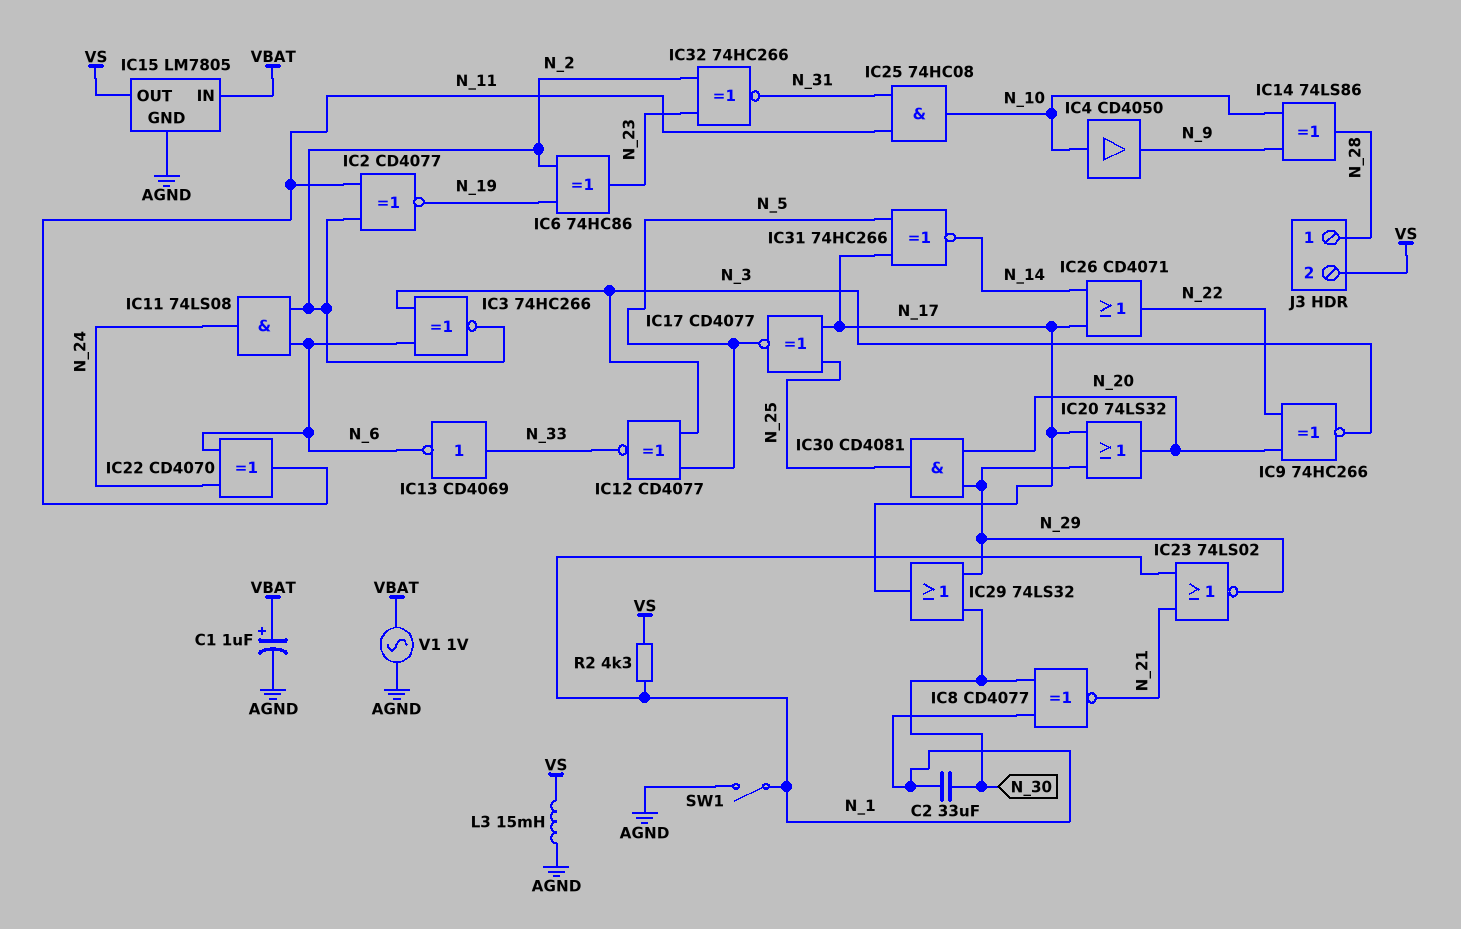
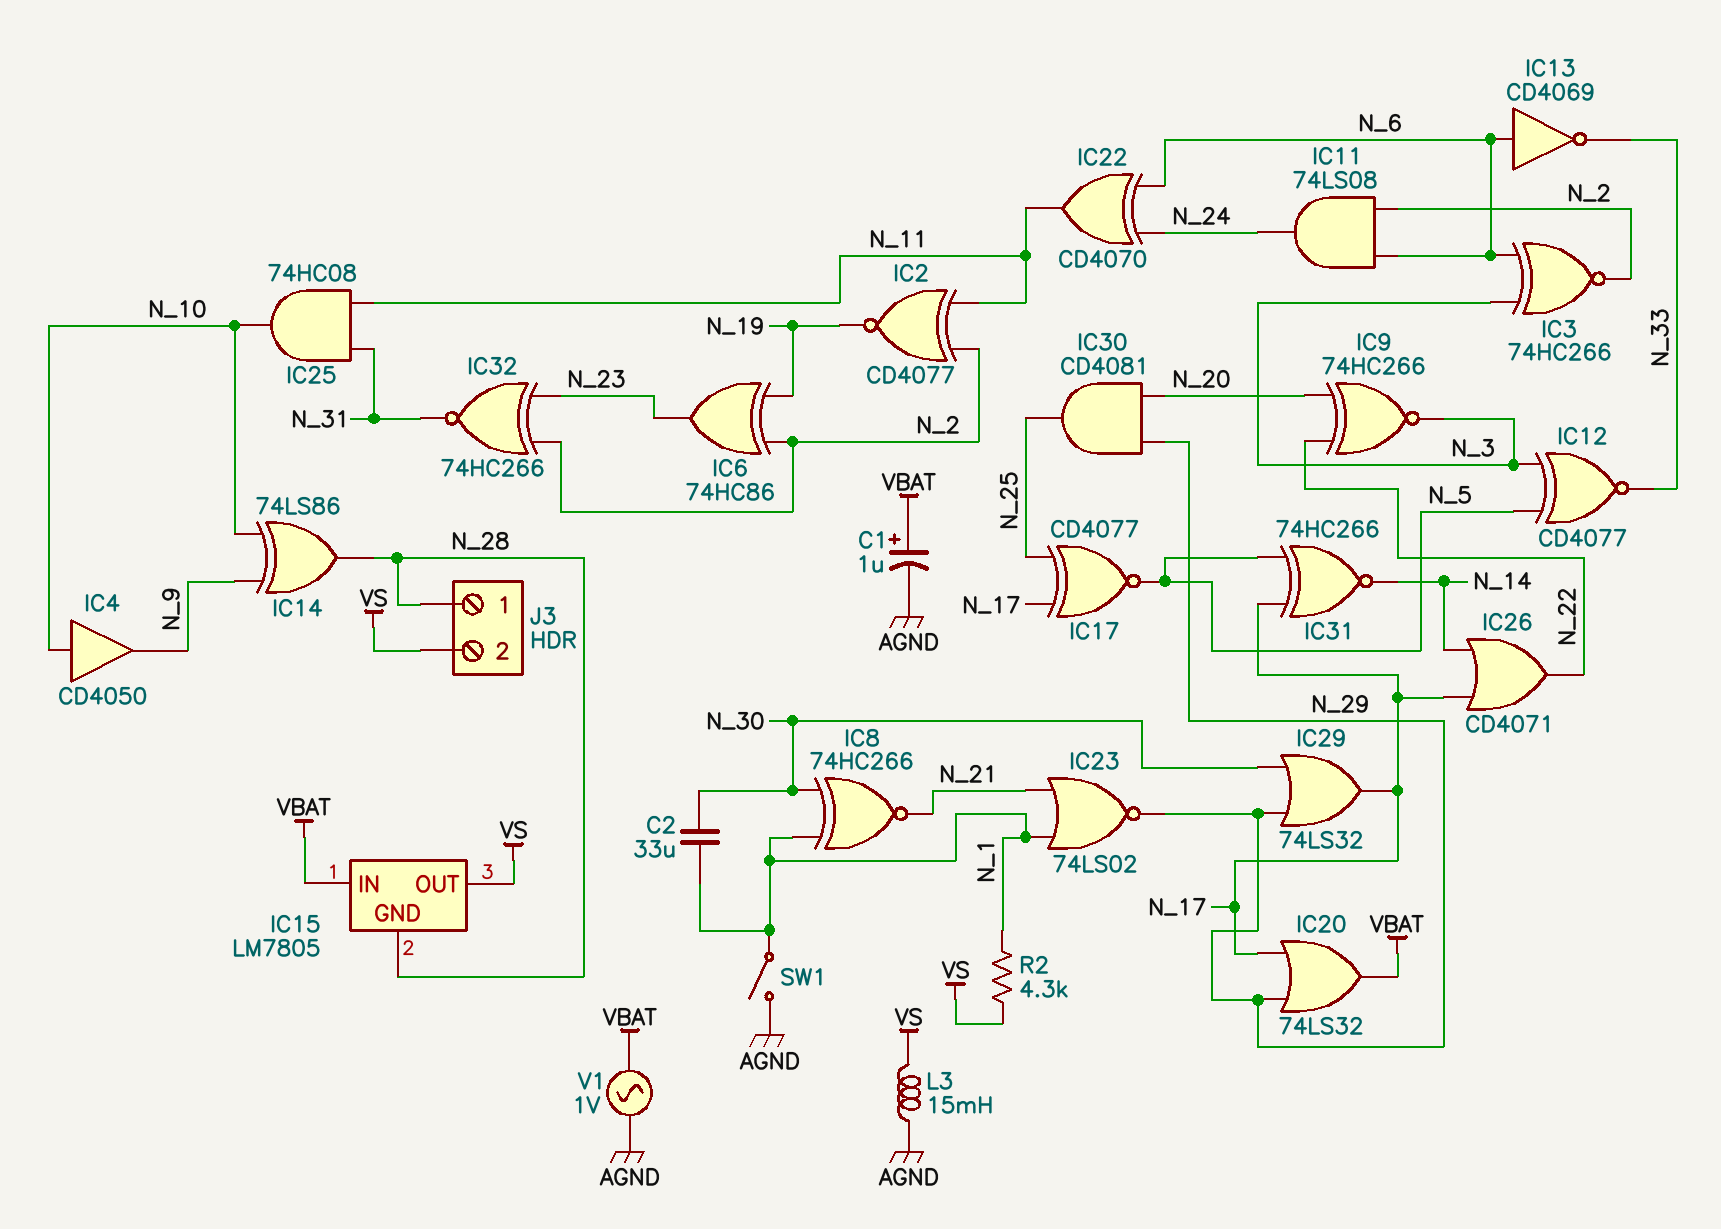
IC8: XNOR CD4077 (in N_1, in N_30, out N_21) -> XNOR 74HC266 (in N_1, in N_30, out N_21)
IC13: NOT CD4069 (in N_33, out N_6) -> NOT CD4069 (in N_6, out N_33)
IC15 pin GND: AGND -> N_28
IC20: OR 74LS32 (in N_17, in N_29, out N_20) -> OR 74LS32 (in N_17, in N_29, out VBAT)

